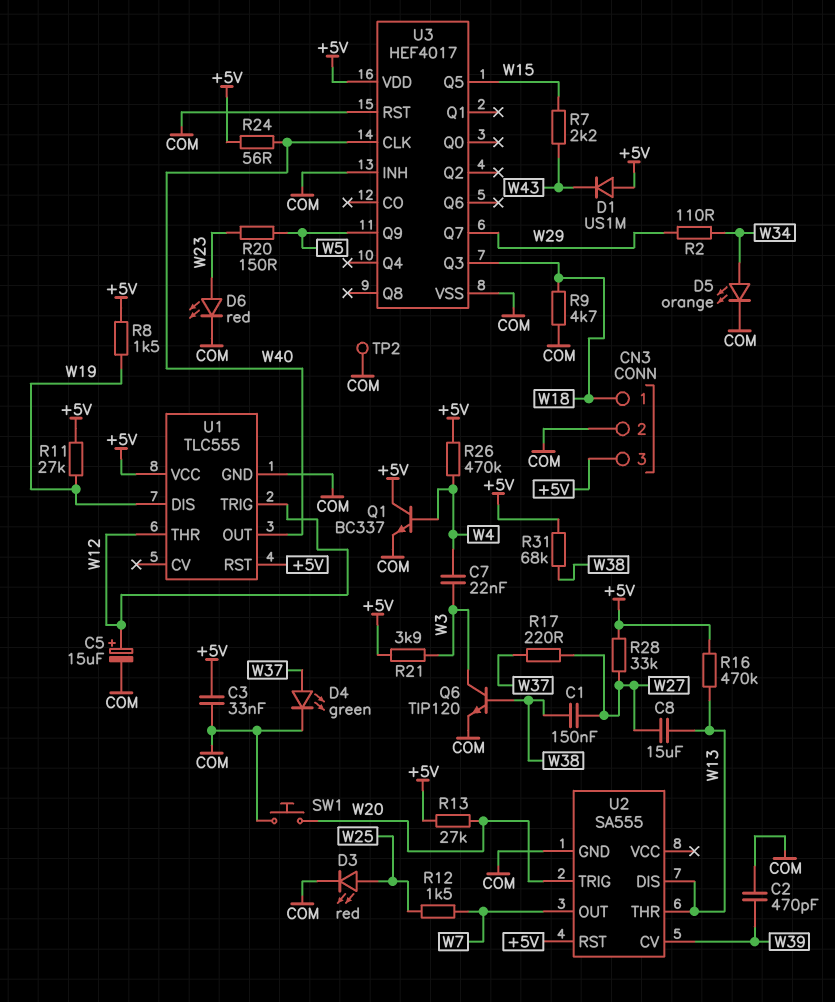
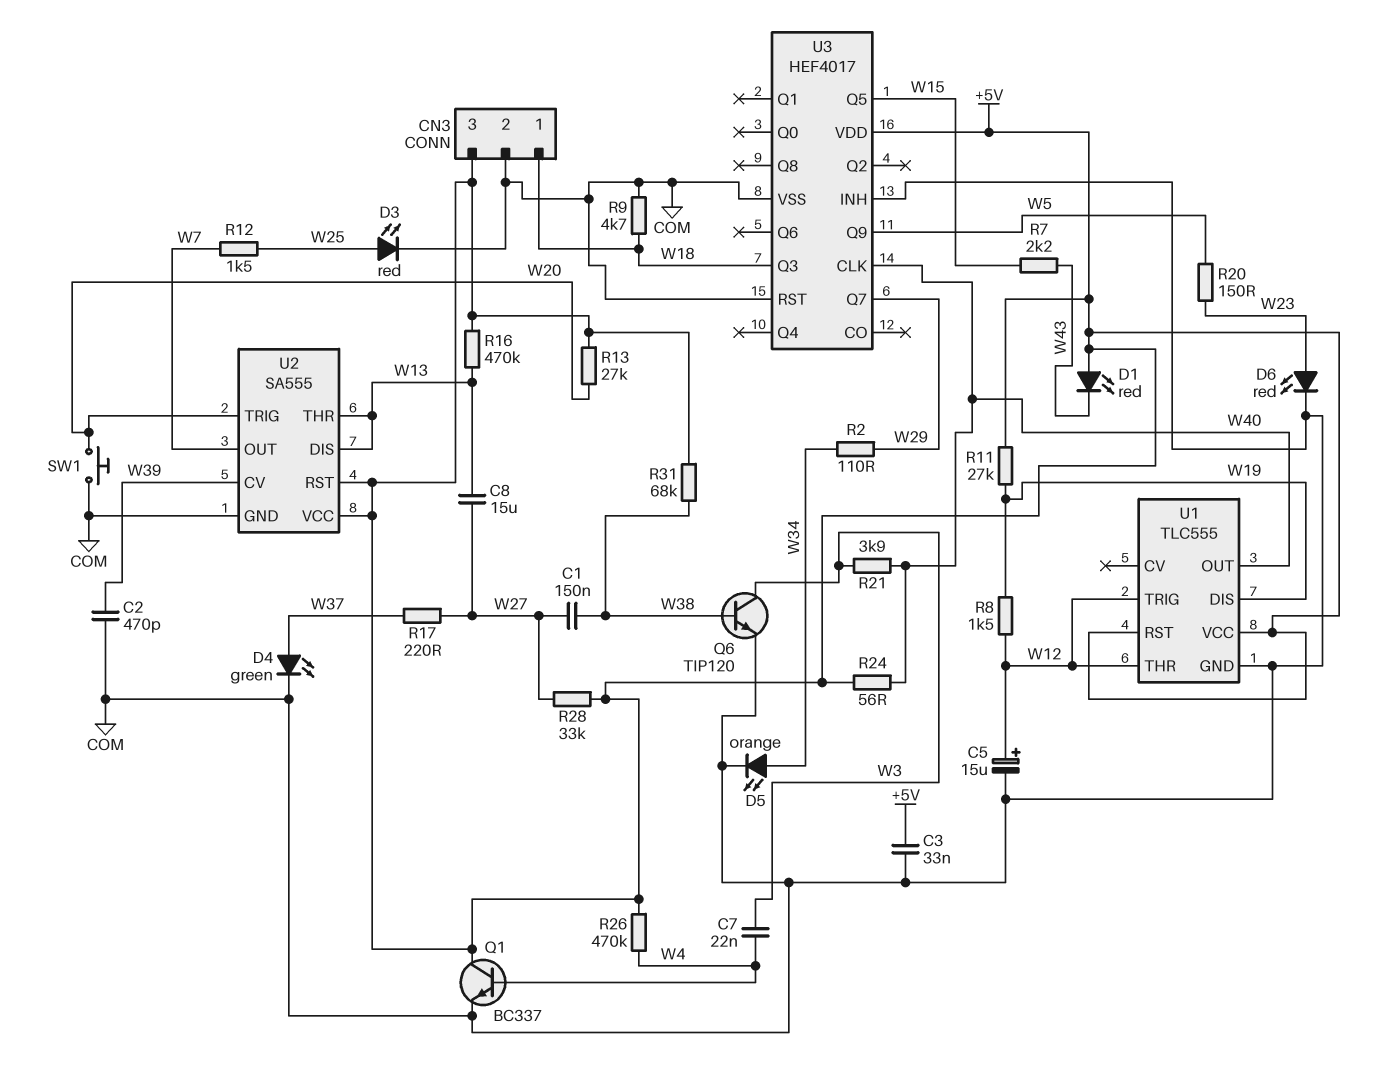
D1: diode US1M (A +5V, K W43) -> LED red (A +5V, K W43)
R8: 1.5k (+5V, W19) -> 1.5k (W12, W19)
R21: 3.9k (+5V, W3) -> 3.9k (W3, W40)
TP2: test point (COM) -> none
U2 pin VCC: none -> +5V

